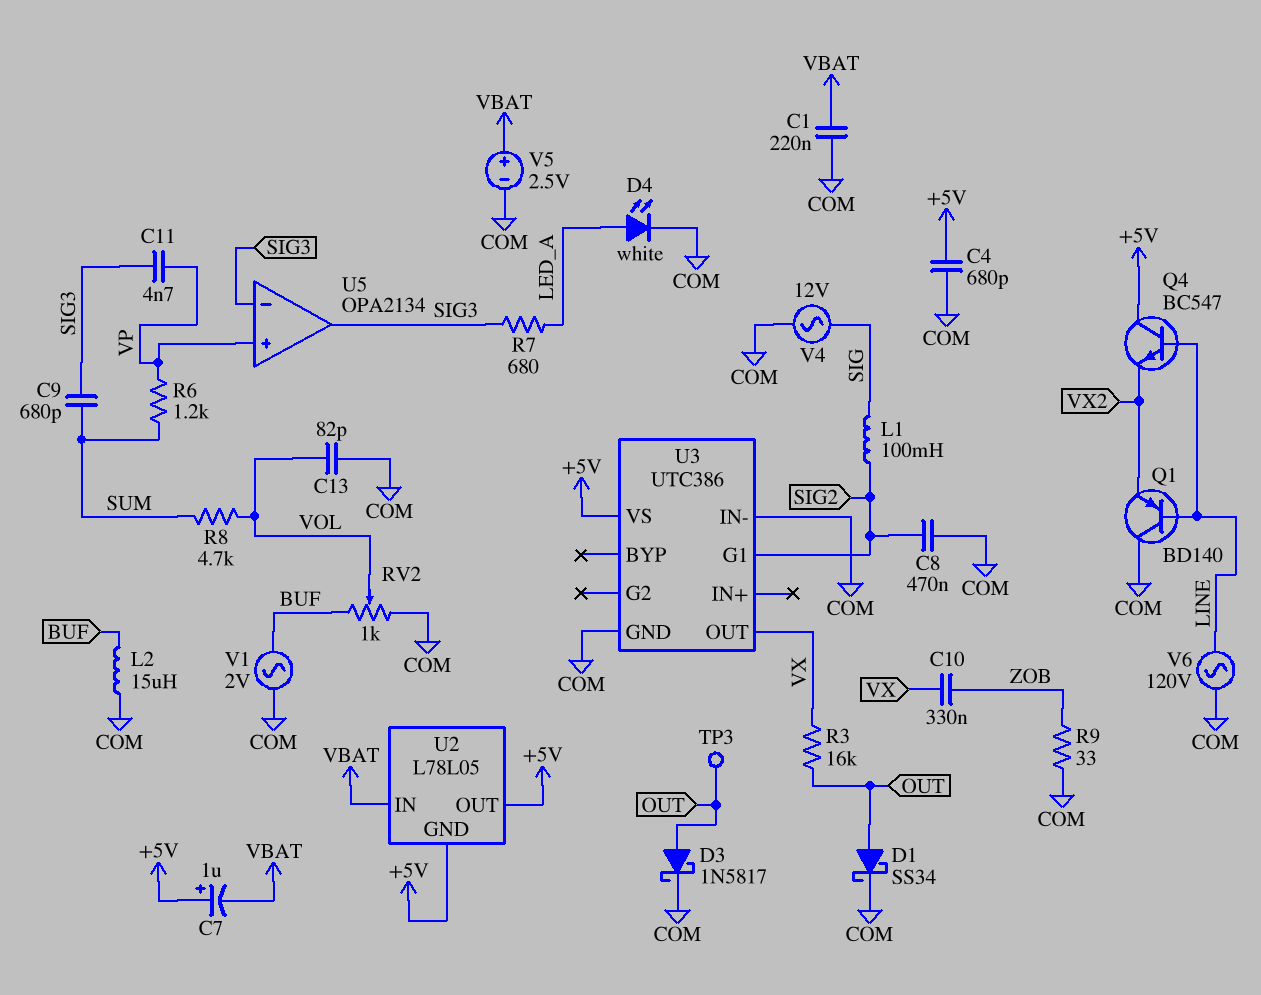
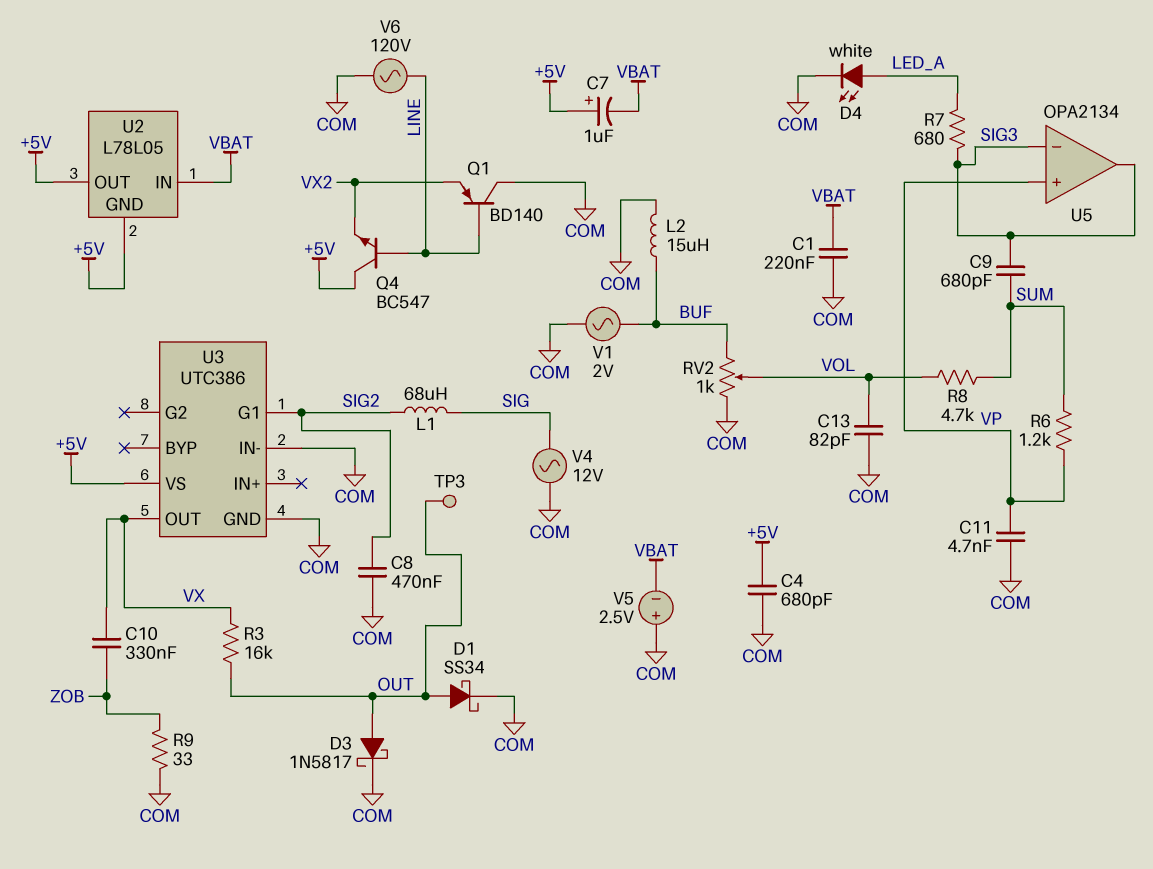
C11: 4.7nF (SIG3, VP) -> 4.7nF (COM, VP)
L1: 100mH (SIG, SIG2) -> 68uH (SIG, SIG2)
V5: 2.5V (plus VBAT, minus COM) -> 2.5V (plus COM, minus VBAT)

